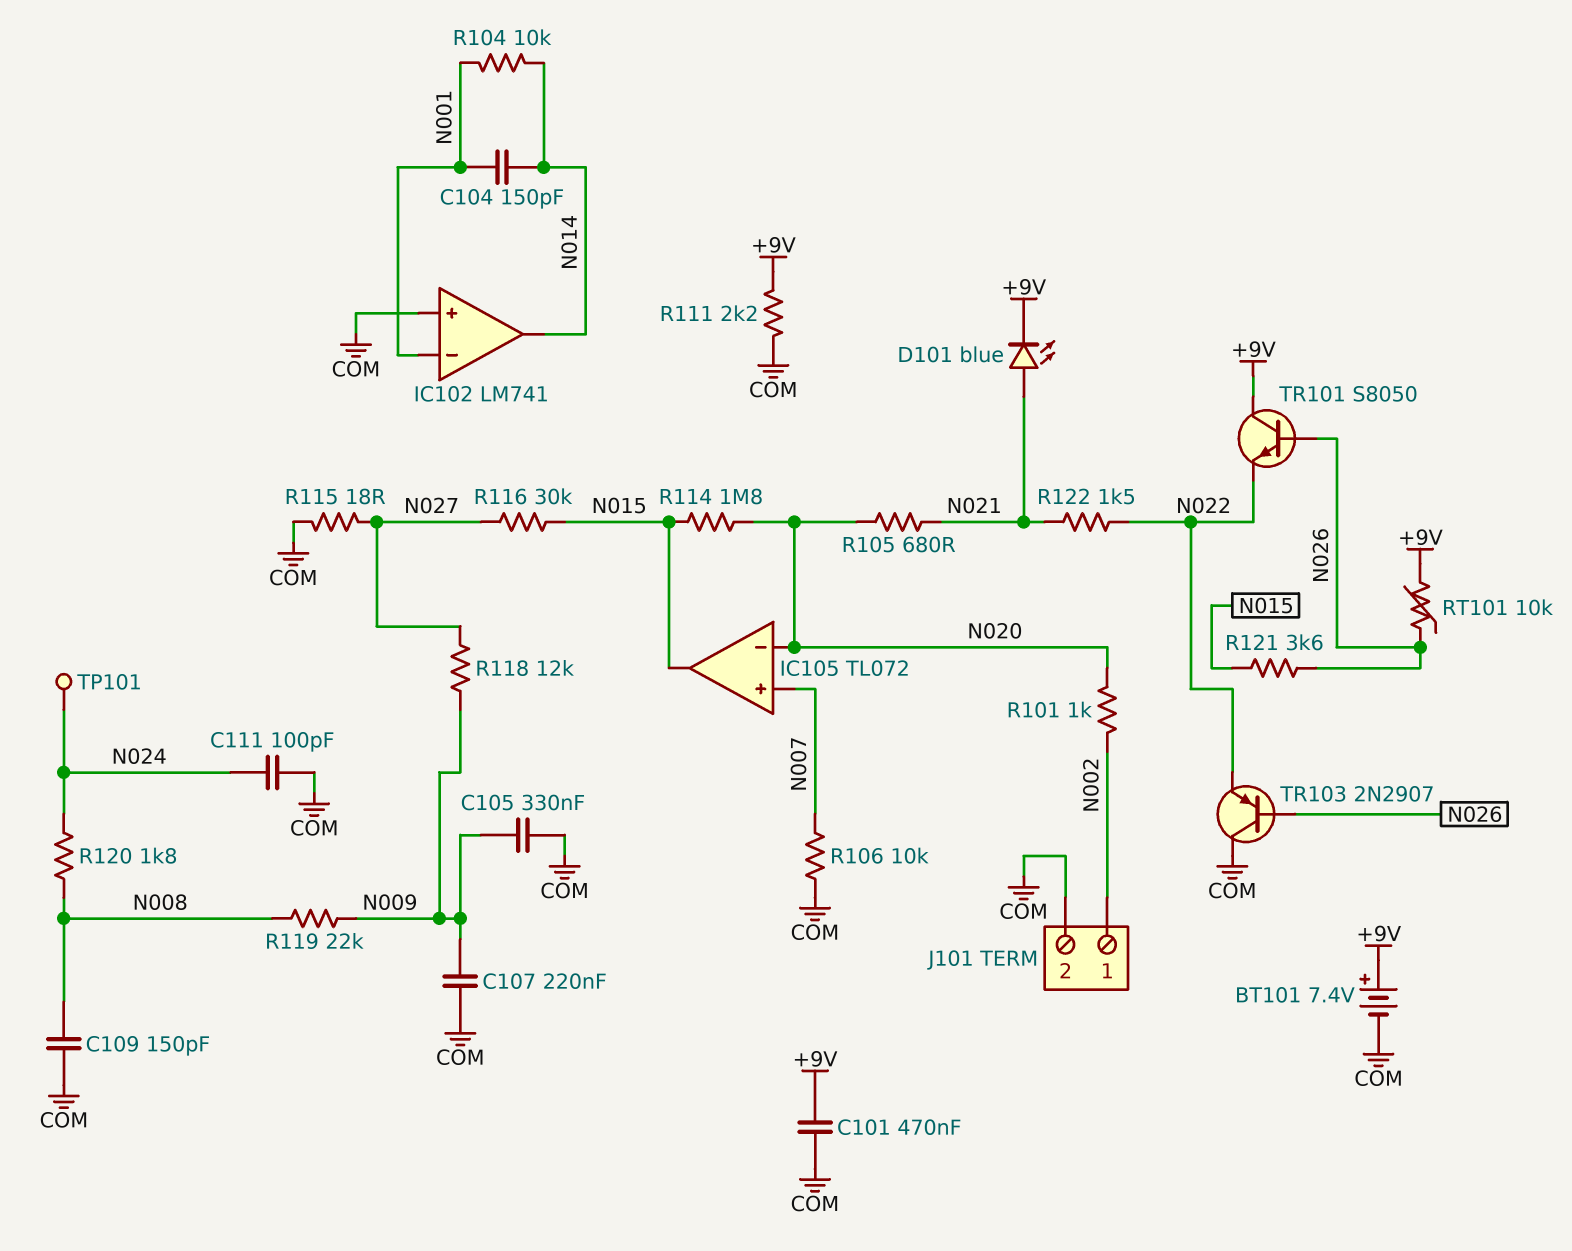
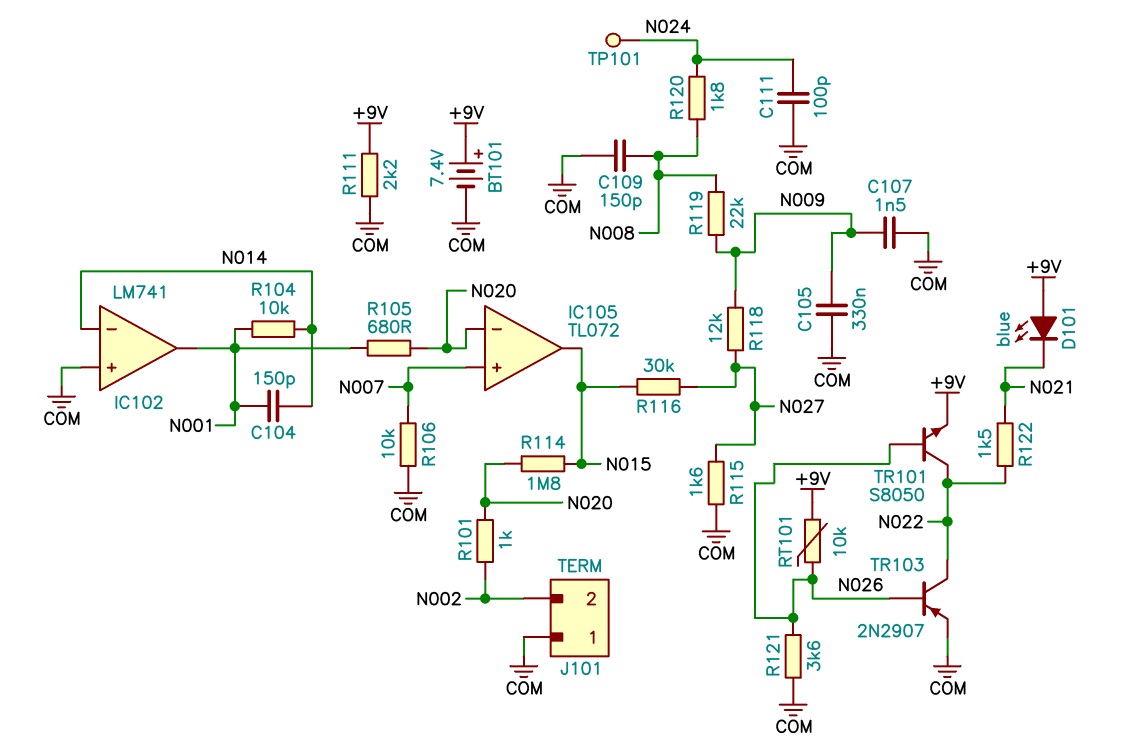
C101: 470nF (+9V, COM) -> none
C107: 220nF (COM, N009) -> 1.5nF (COM, N009)
D101: LED blue (A N021, K +9V) -> LED blue (A +9V, K N021)
IC102 pin in-: N001 -> N014
IC102 pin out: N014 -> N001
J101 pin 1: N002 -> COM
J101 pin 2: COM -> N002
R105: 680 (N020, N021) -> 680 (N001, N020)
R115: 18 (COM, N027) -> 1.6k (COM, N027)
R121: 3.6k (N015, N026) -> 3.6k (COM, N026)
TR101: NPN S8050 (B N026, C +9V, E N022) -> NPN S8050 (B N026, C N022, E +9V)
TR103: PNP 2N2907 (B N026, C COM, E N022) -> PNP 2N2907 (B N026, C N022, E COM)

